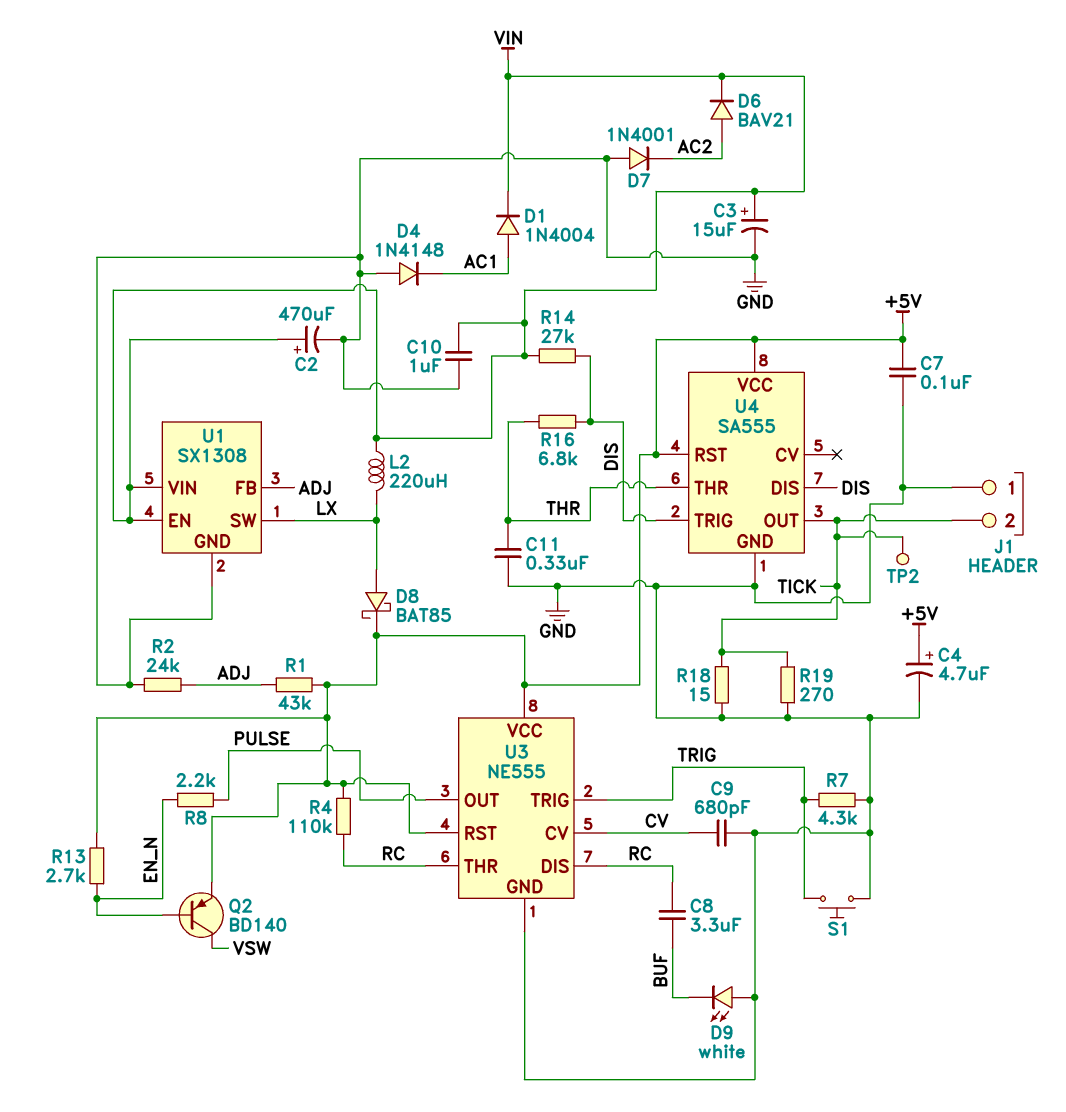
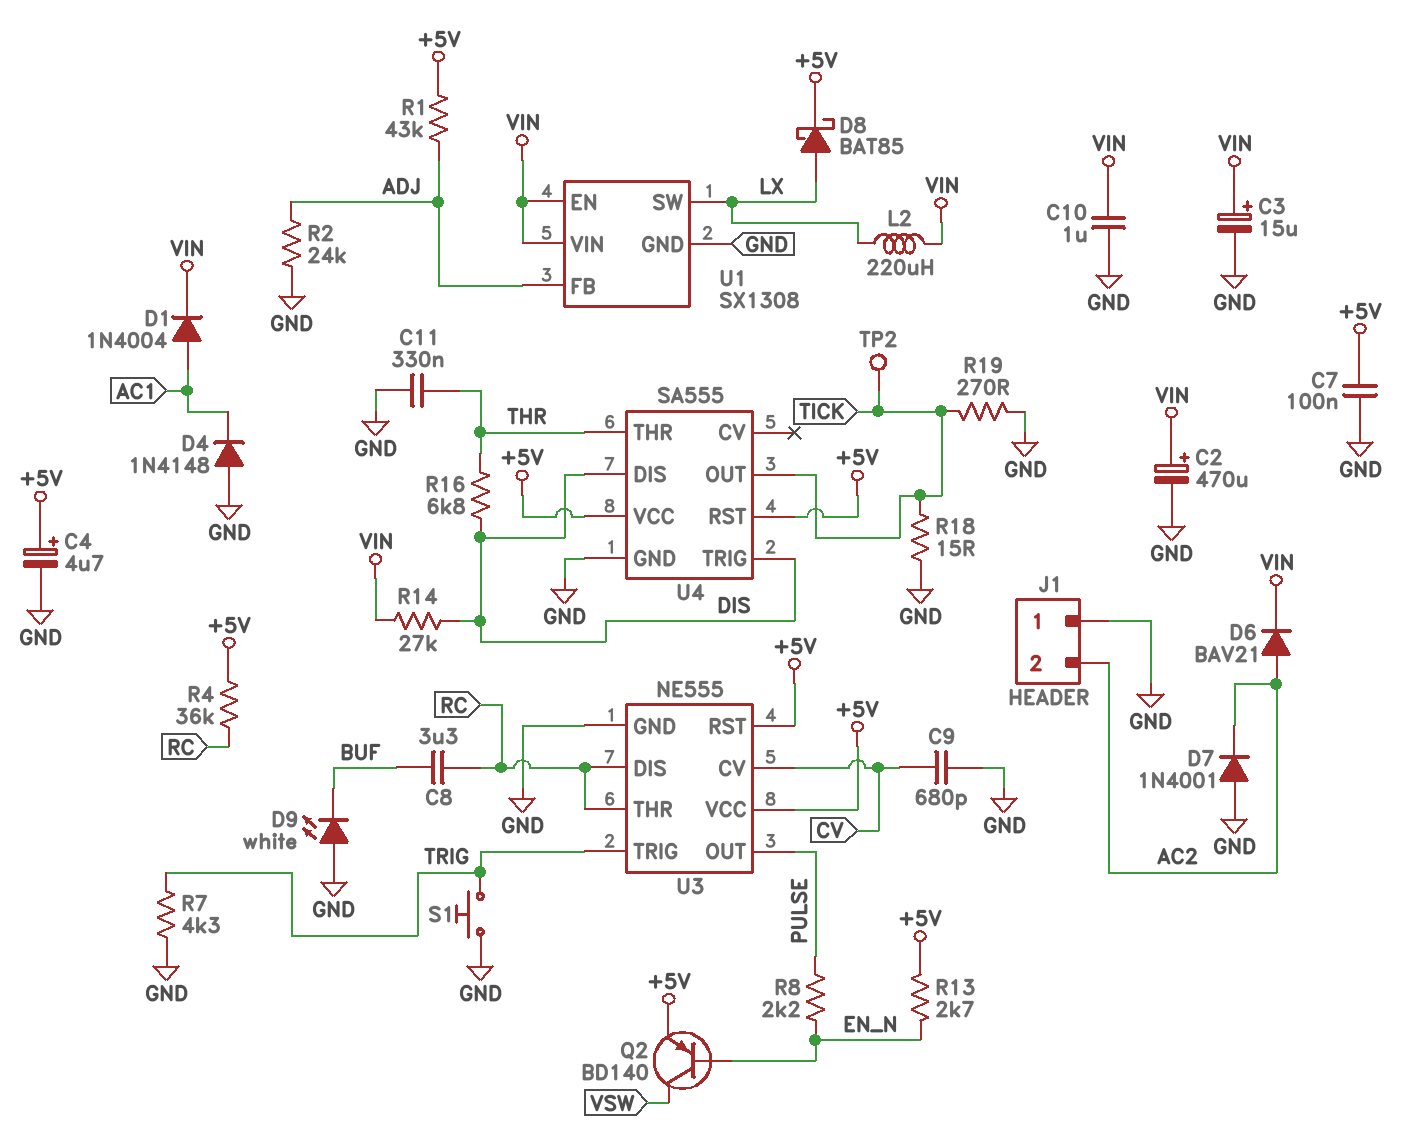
J1 pin 2: TICK -> AC2
R4: 110k (+5V, RC) -> 36k (+5V, RC)

